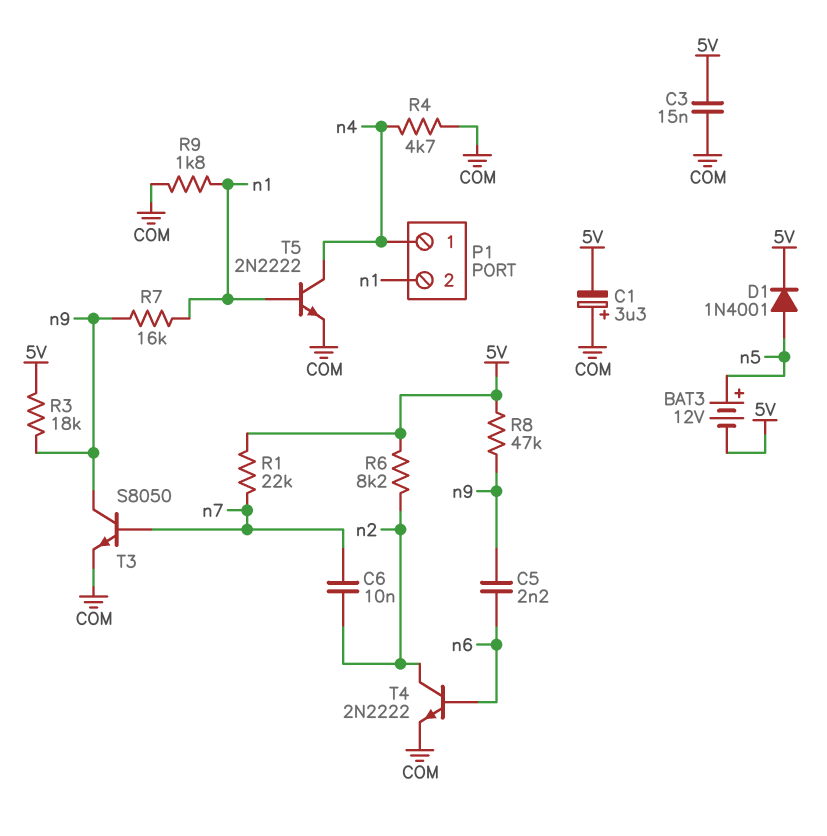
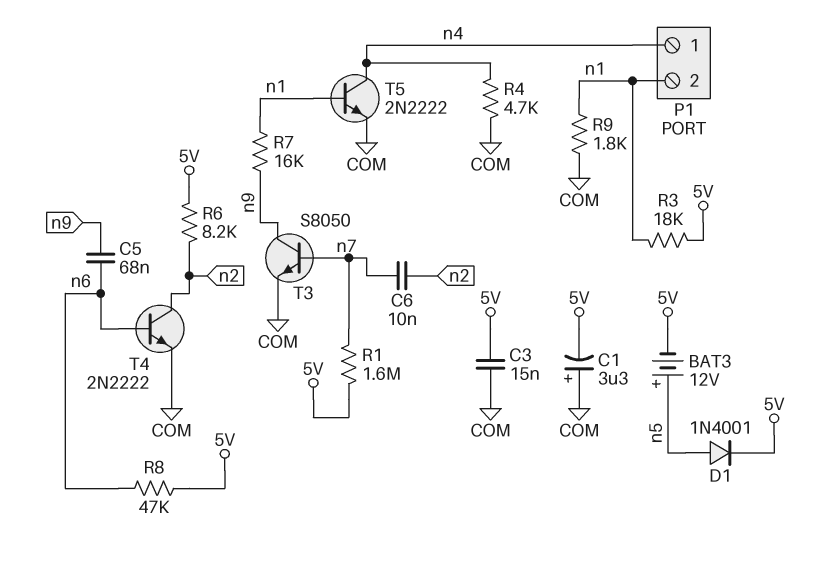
C5: 2.2nF (n6, n9) -> 68nF (n6, n9)
R1: 22k (5V, n7) -> 1.6M (5V, n7)
R3: 18k (5V, n9) -> 18k (5V, n1)
R8: 47k (5V, n9) -> 47k (5V, n6)

